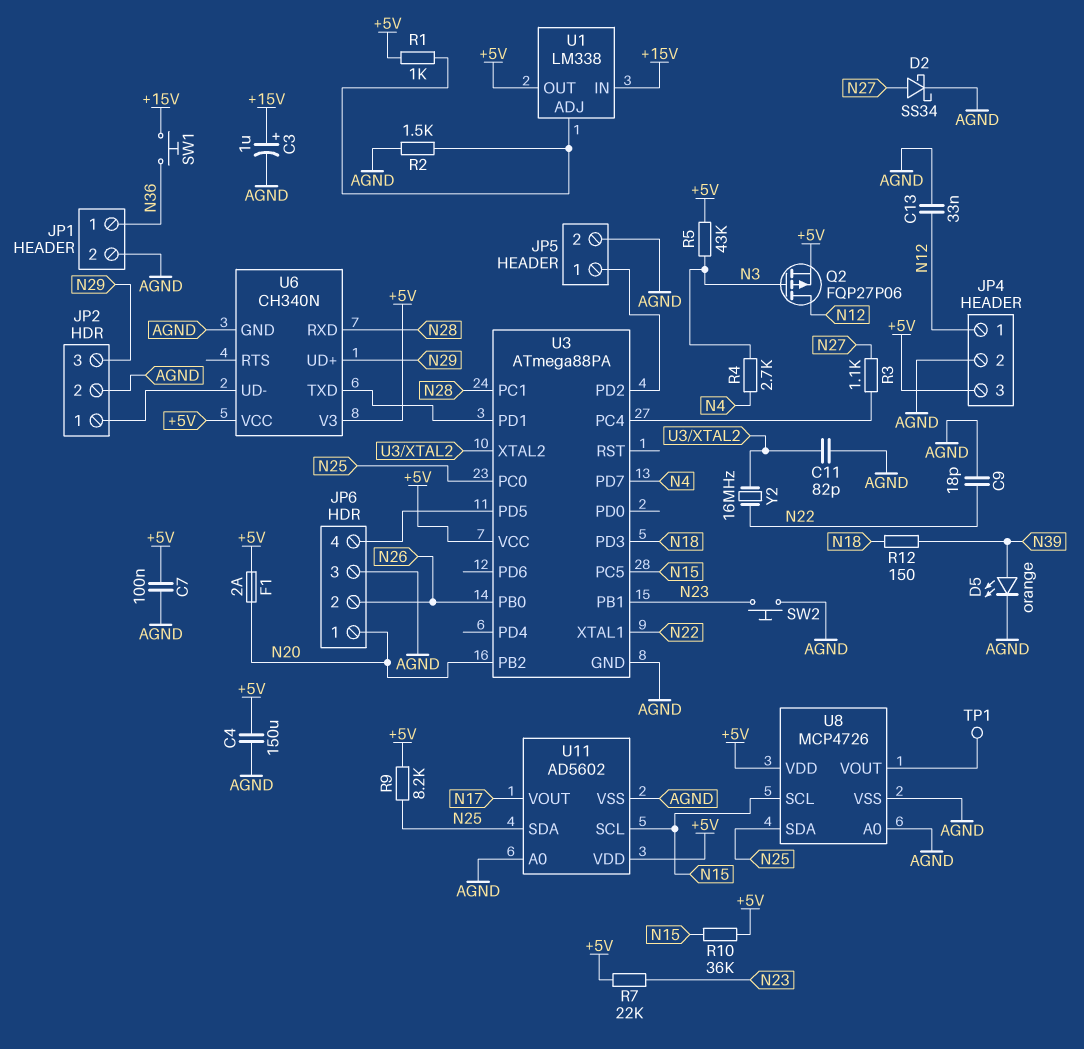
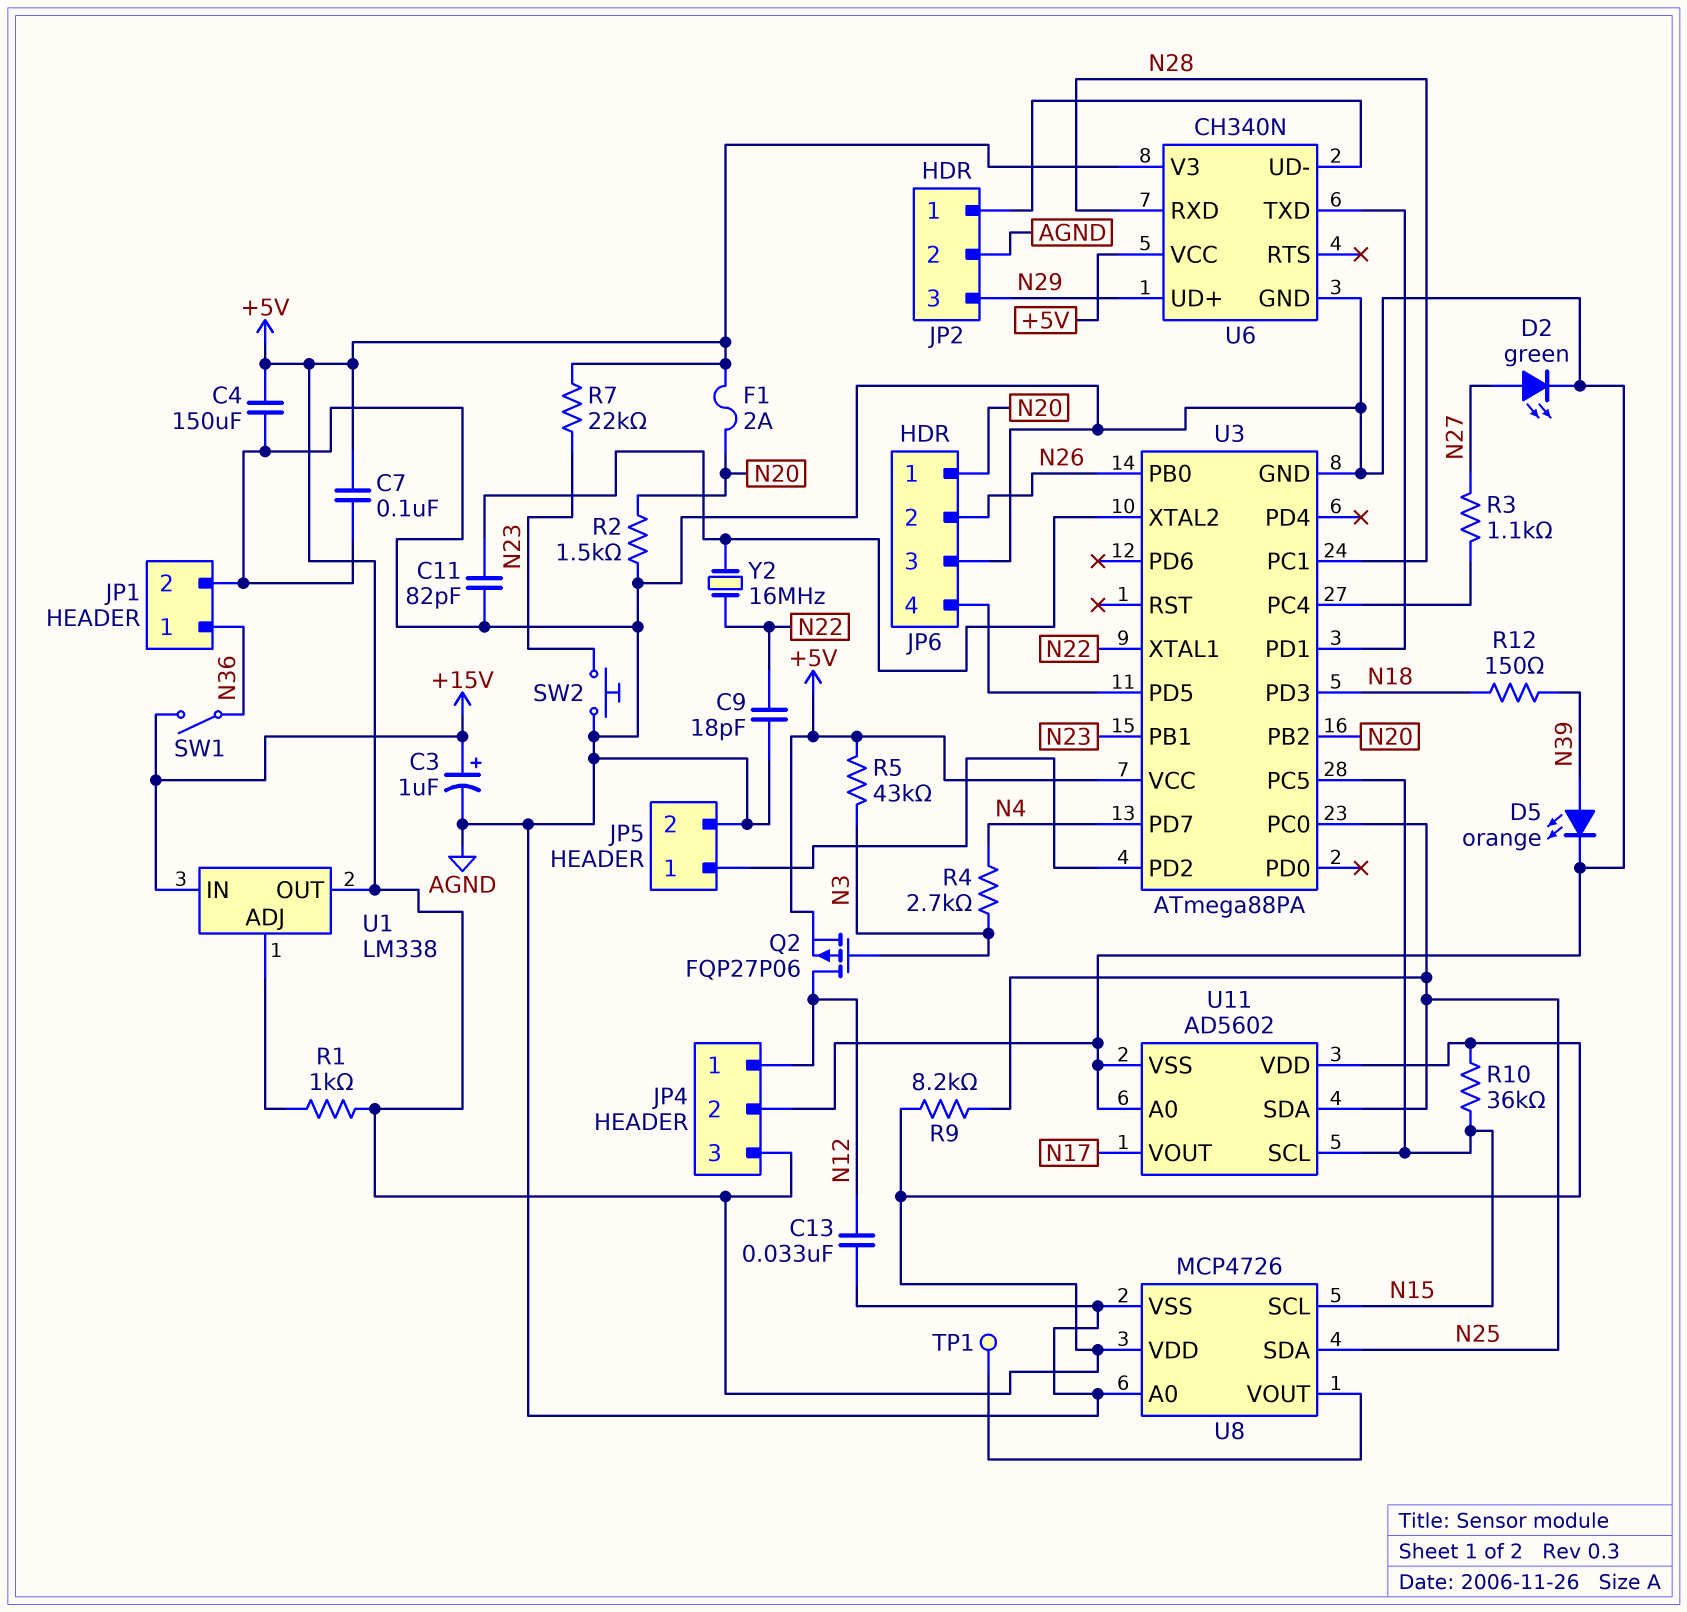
D2: schottky SS34 (A N27, K AGND) -> LED green (A N27, K AGND)
R2: 1.5k (AGND, U1/ADJ) -> 1.5k (AGND, N20)
SW1: button (+15V, N36) -> switch (+15V, N36)

